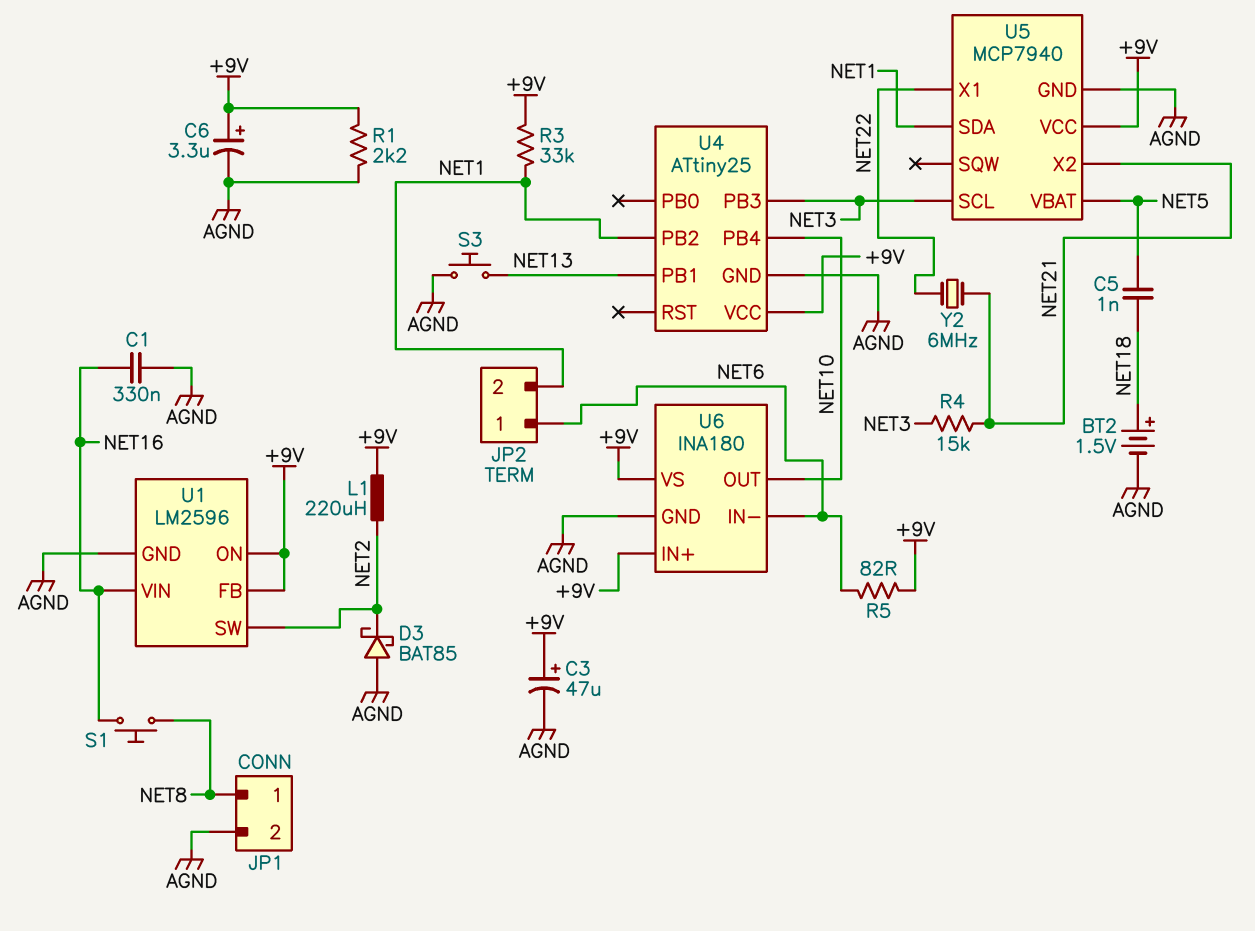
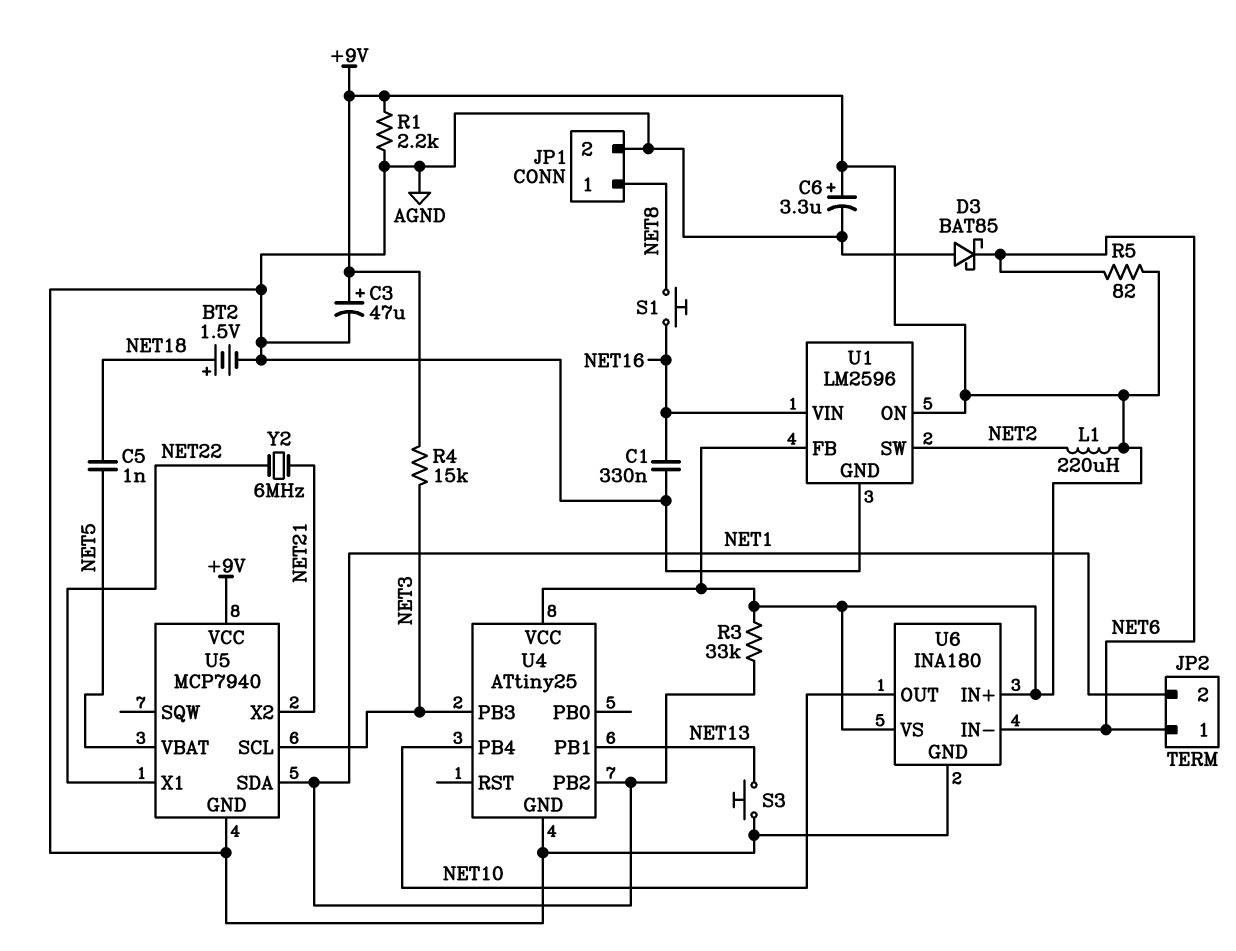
D3: schottky BAT85 (A AGND, K NET2) -> schottky BAT85 (A AGND, K NET6)
R4: 15k (NET3, NET21) -> 15k (+9V, NET3)

